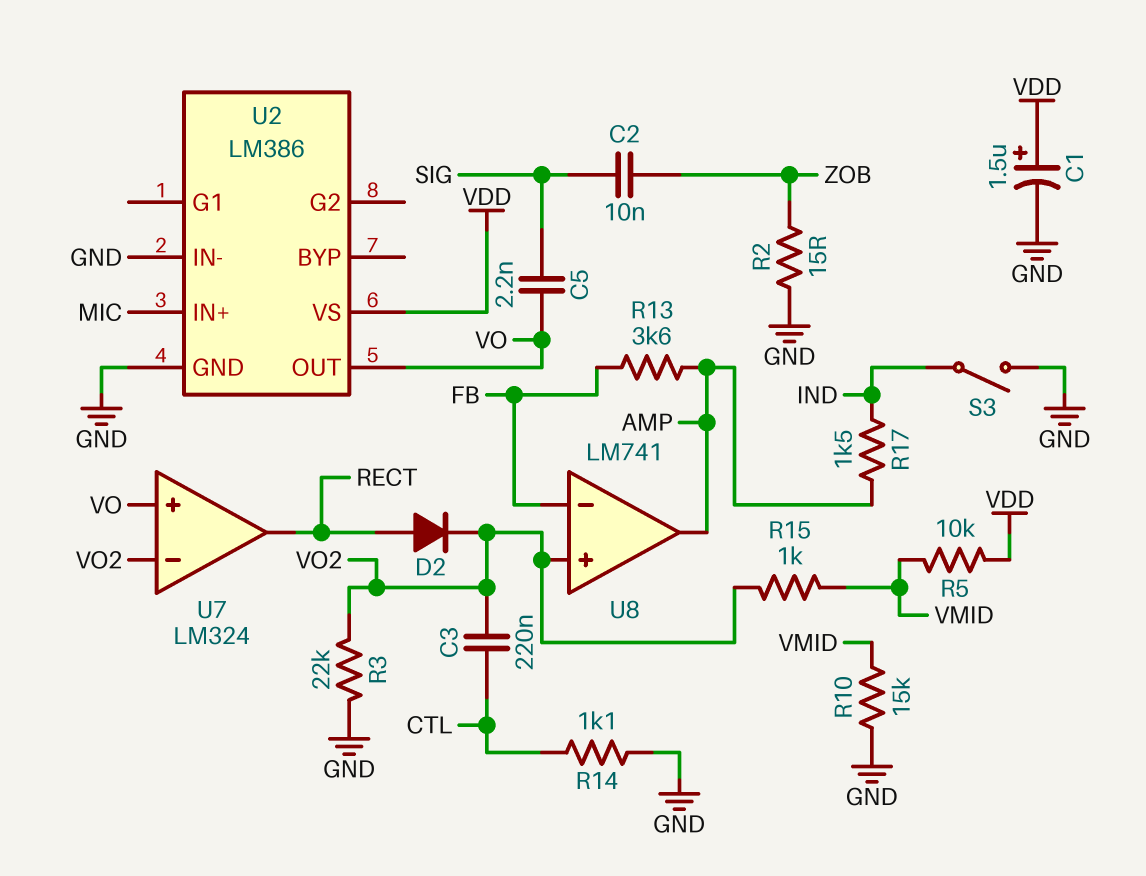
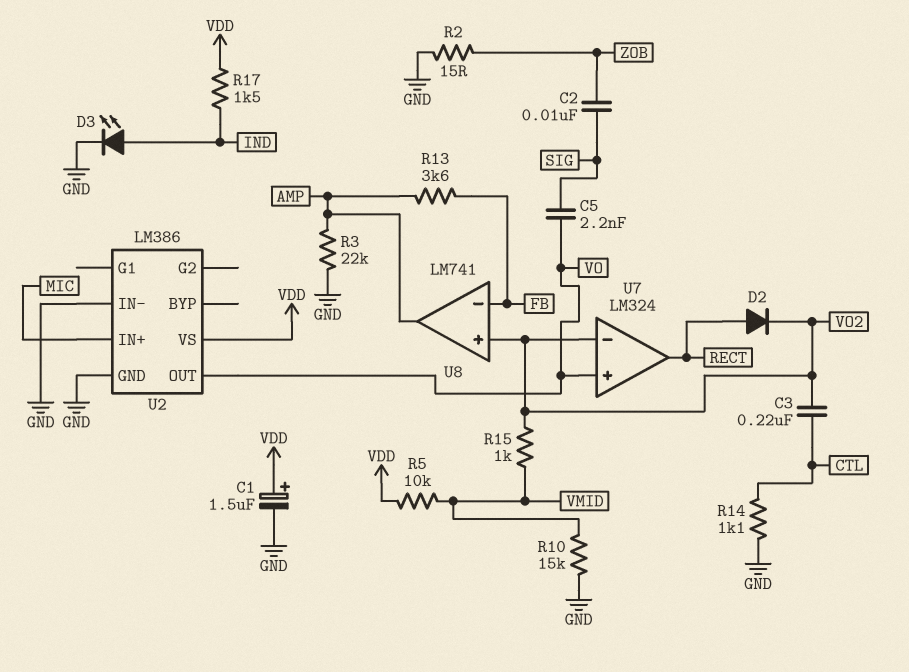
D3: none -> LED (A IND, K GND)
R3: 22k (GND, VO2) -> 22k (AMP, GND)
R17: 1.5k (AMP, IND) -> 1.5k (IND, VDD)
S3: switch (GND, IND) -> none

